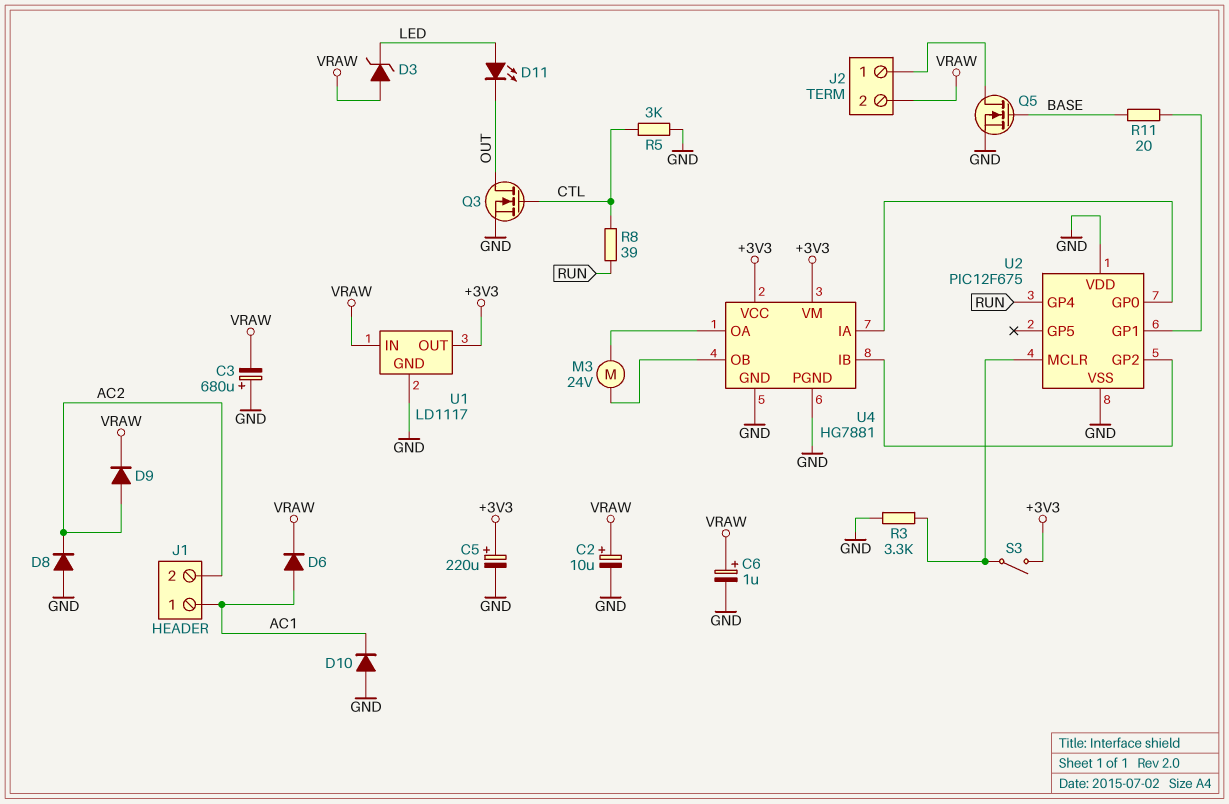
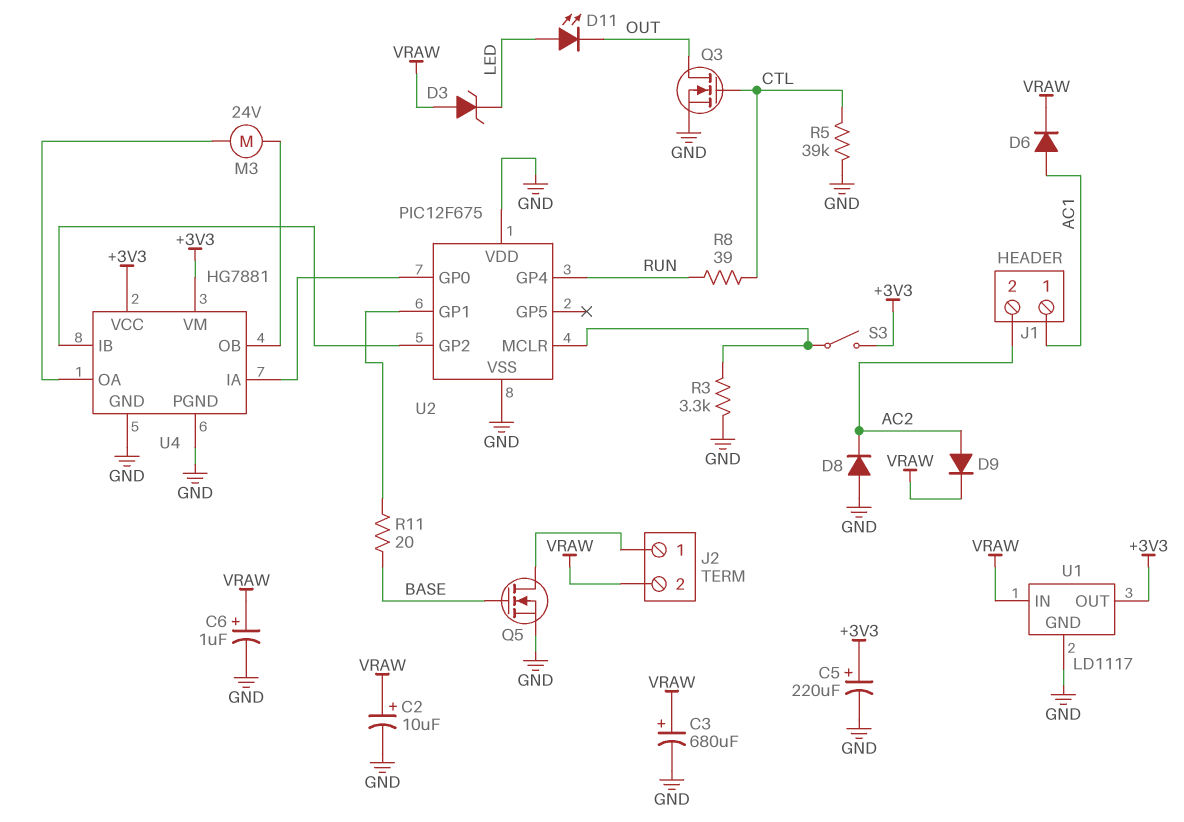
C3: 680uF (plus GND, minus VRAW) -> 680uF (plus VRAW, minus GND)
D10: diode (A GND, K AC1) -> none
R5: 3k (CTL, GND) -> 39k (CTL, GND)

